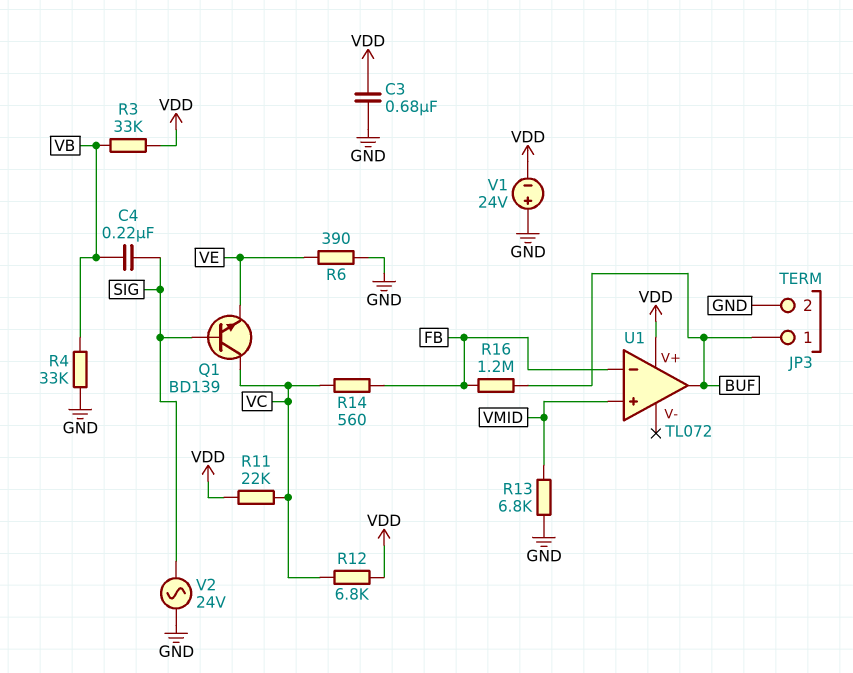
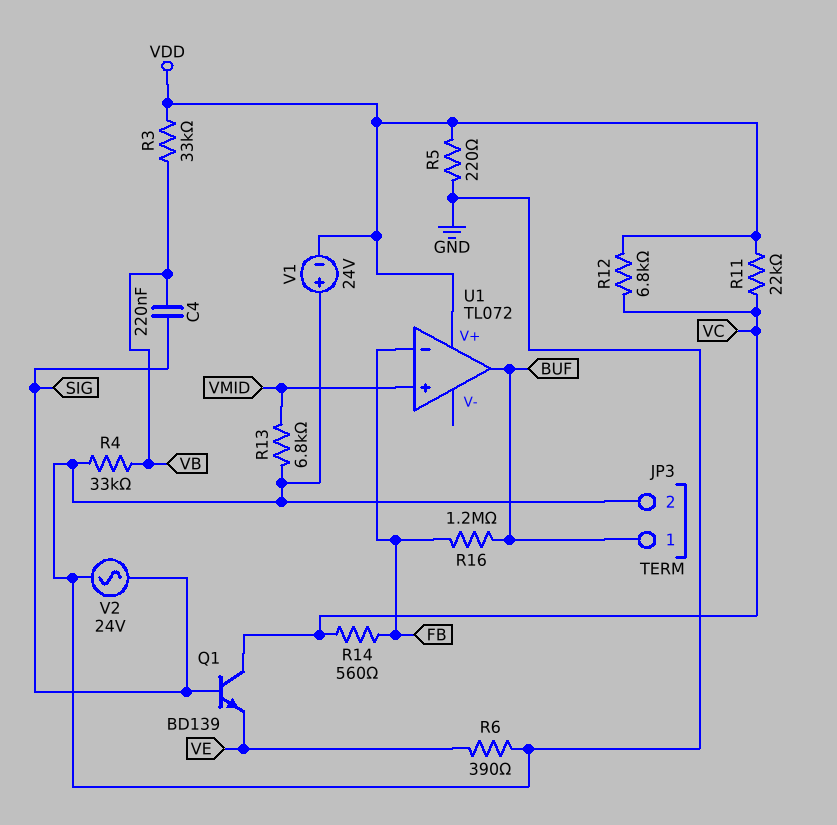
C3: 680nF (GND, VDD) -> none
R5: none -> 220 (GND, VDD)

